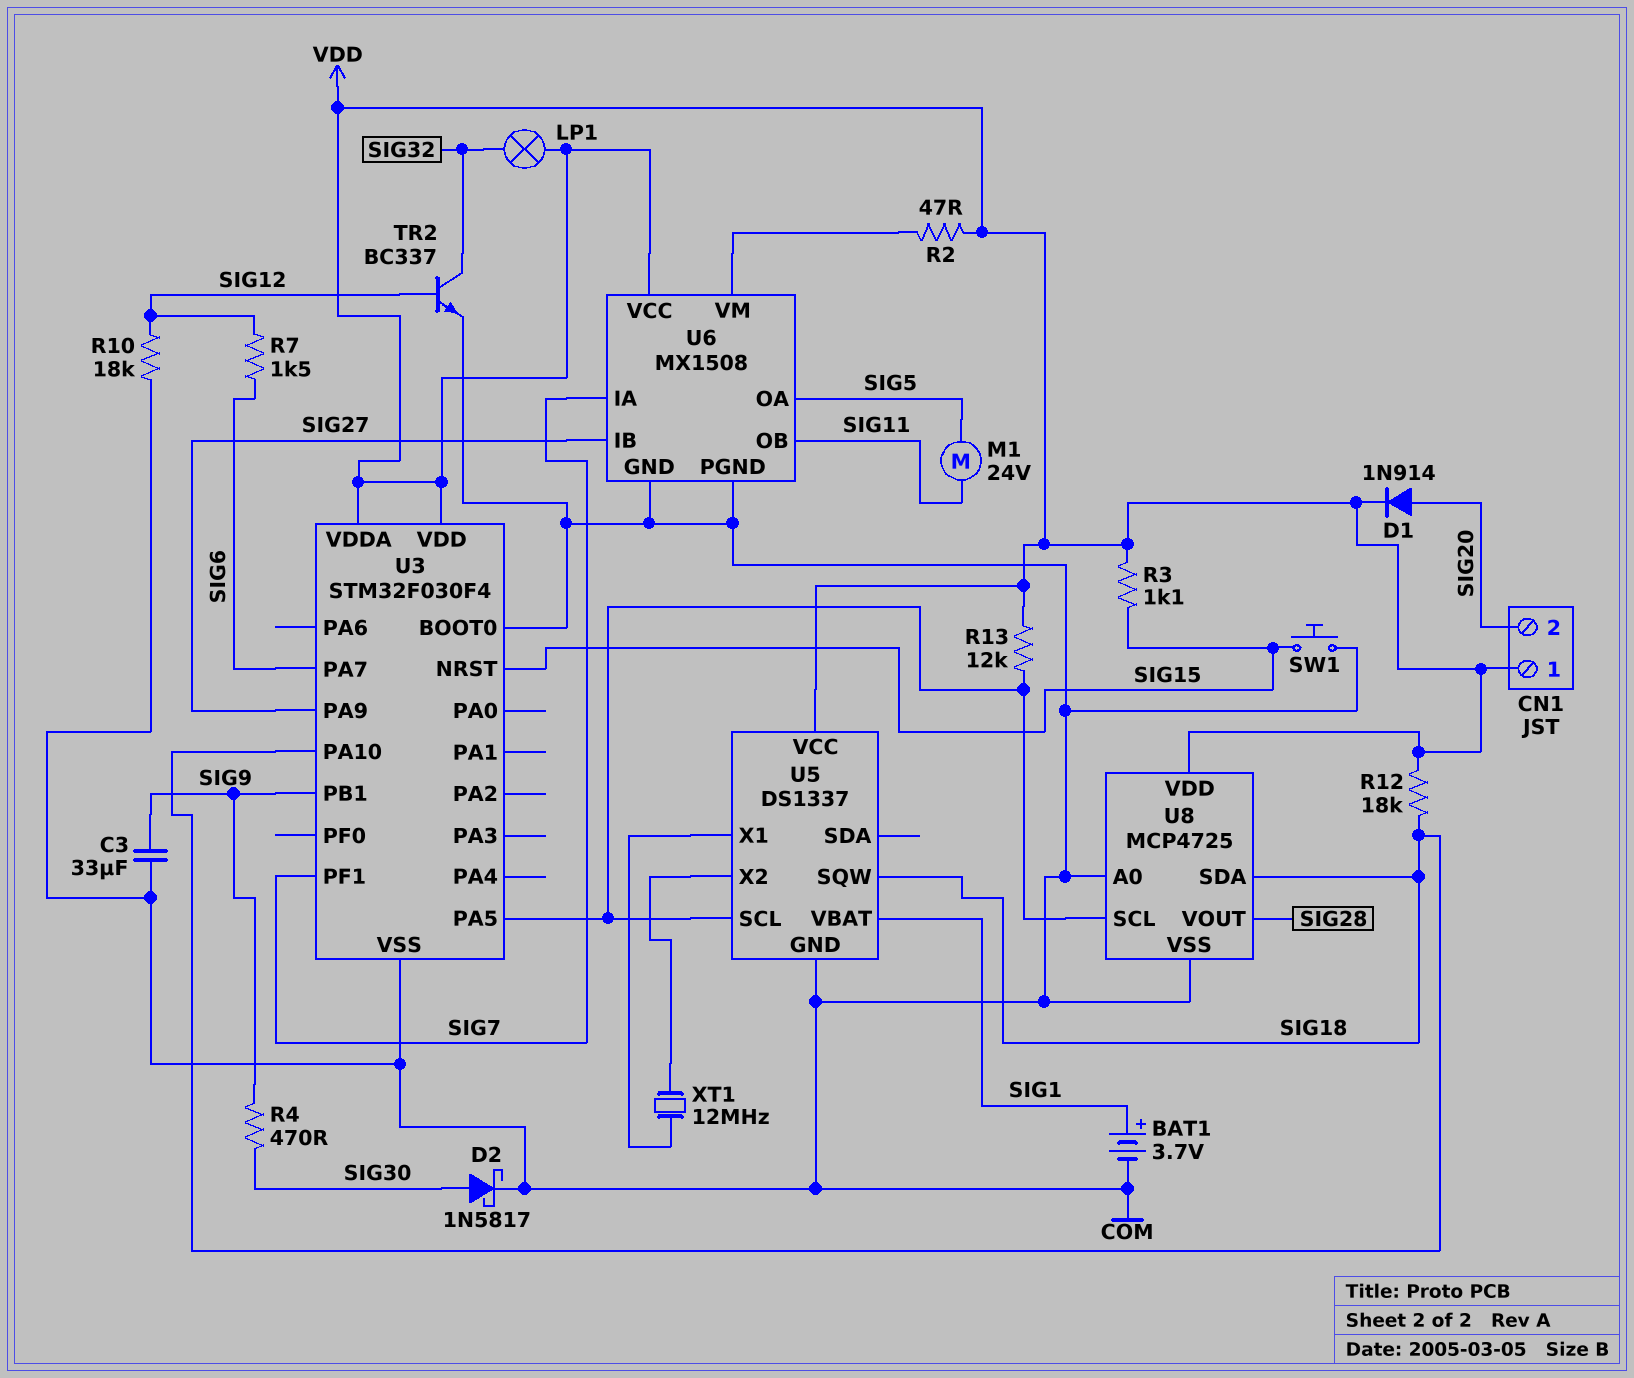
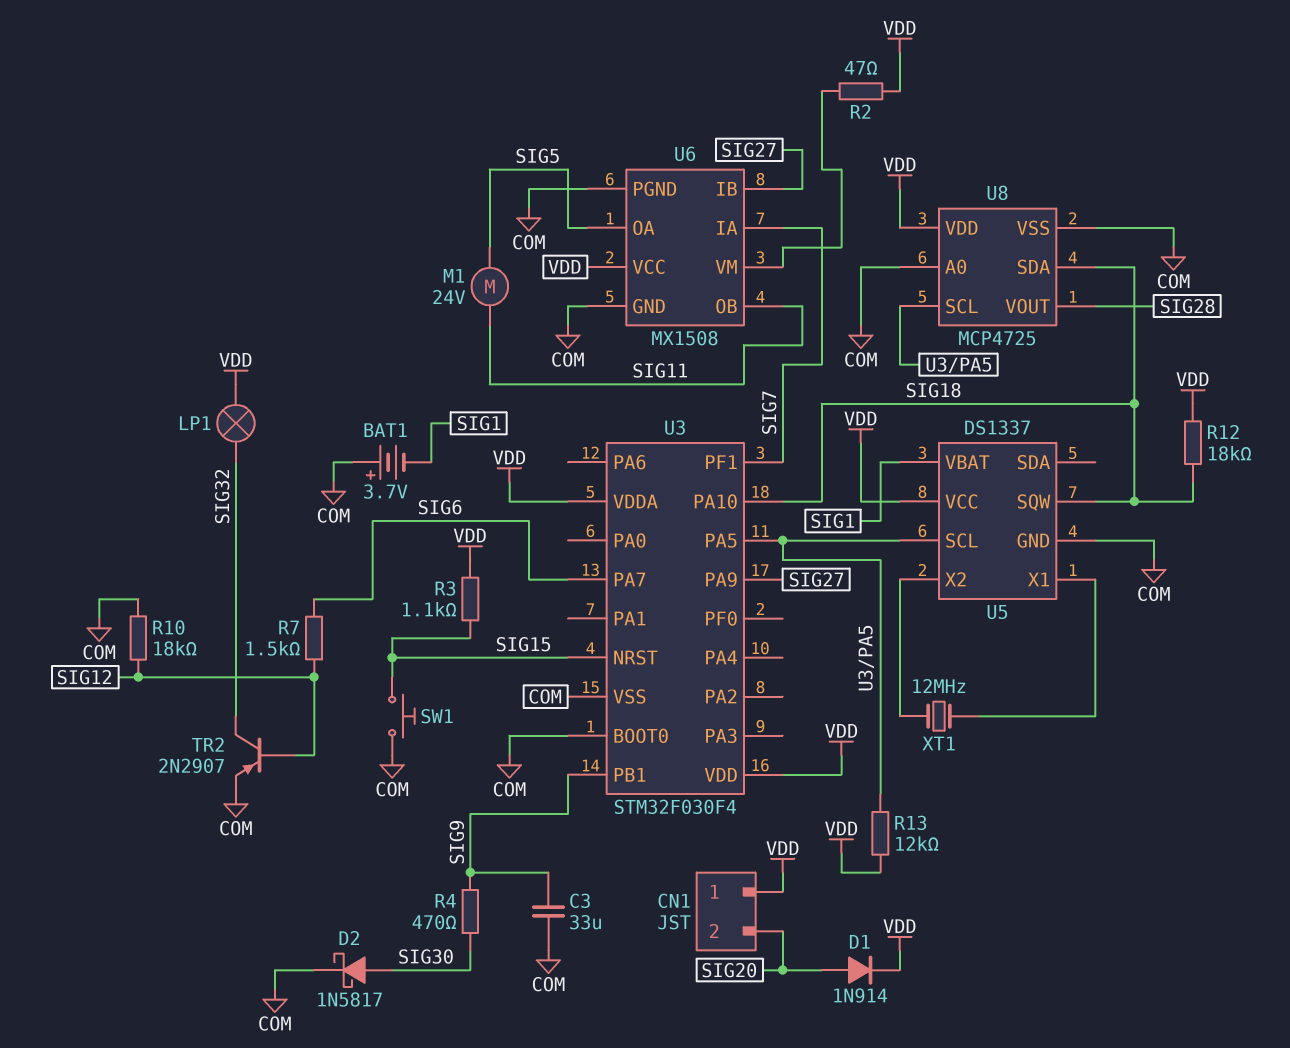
BAT1: 3.7V (plus SIG1, minus COM) -> 3.7V (plus COM, minus SIG1)
TR2: NPN BC337 (B SIG12, C SIG32, E COM) -> PNP 2N2907 (B SIG12, C SIG32, E COM)

